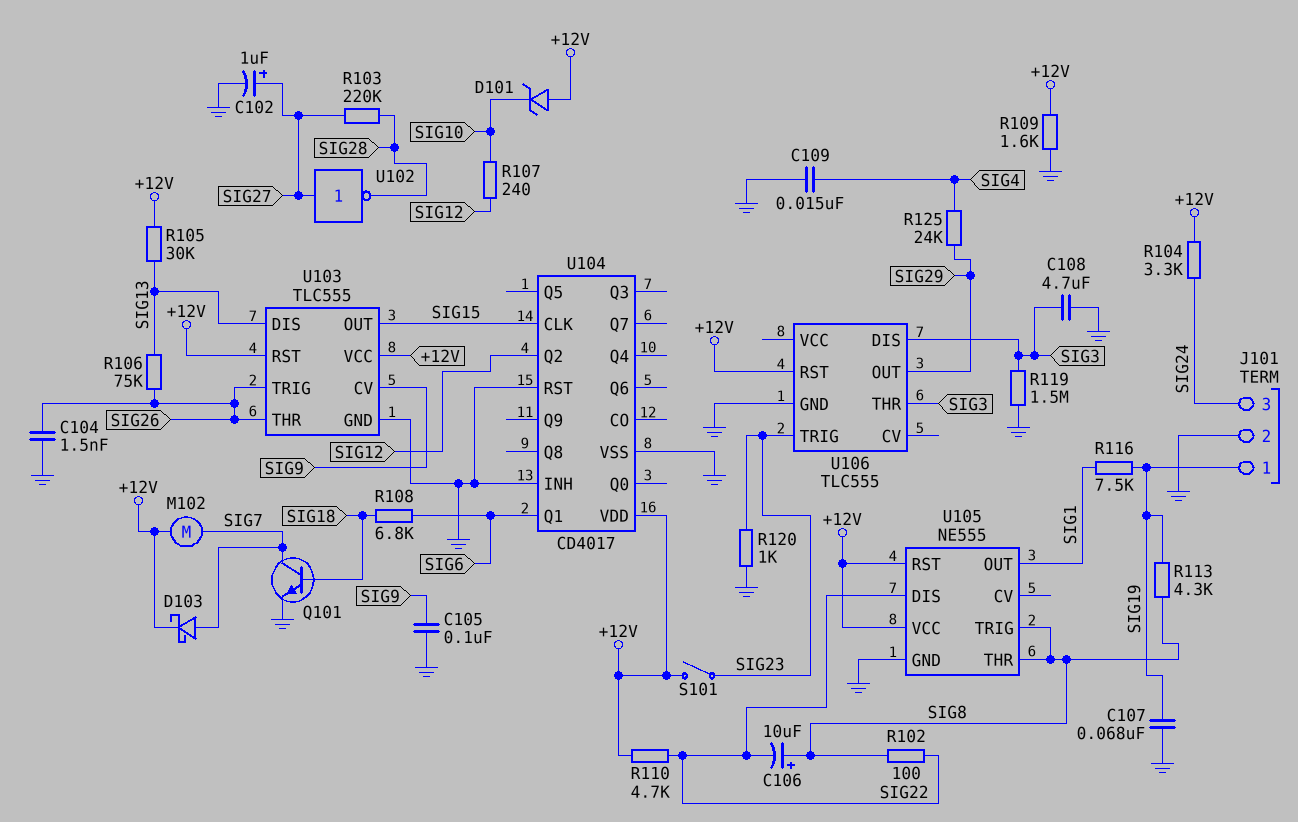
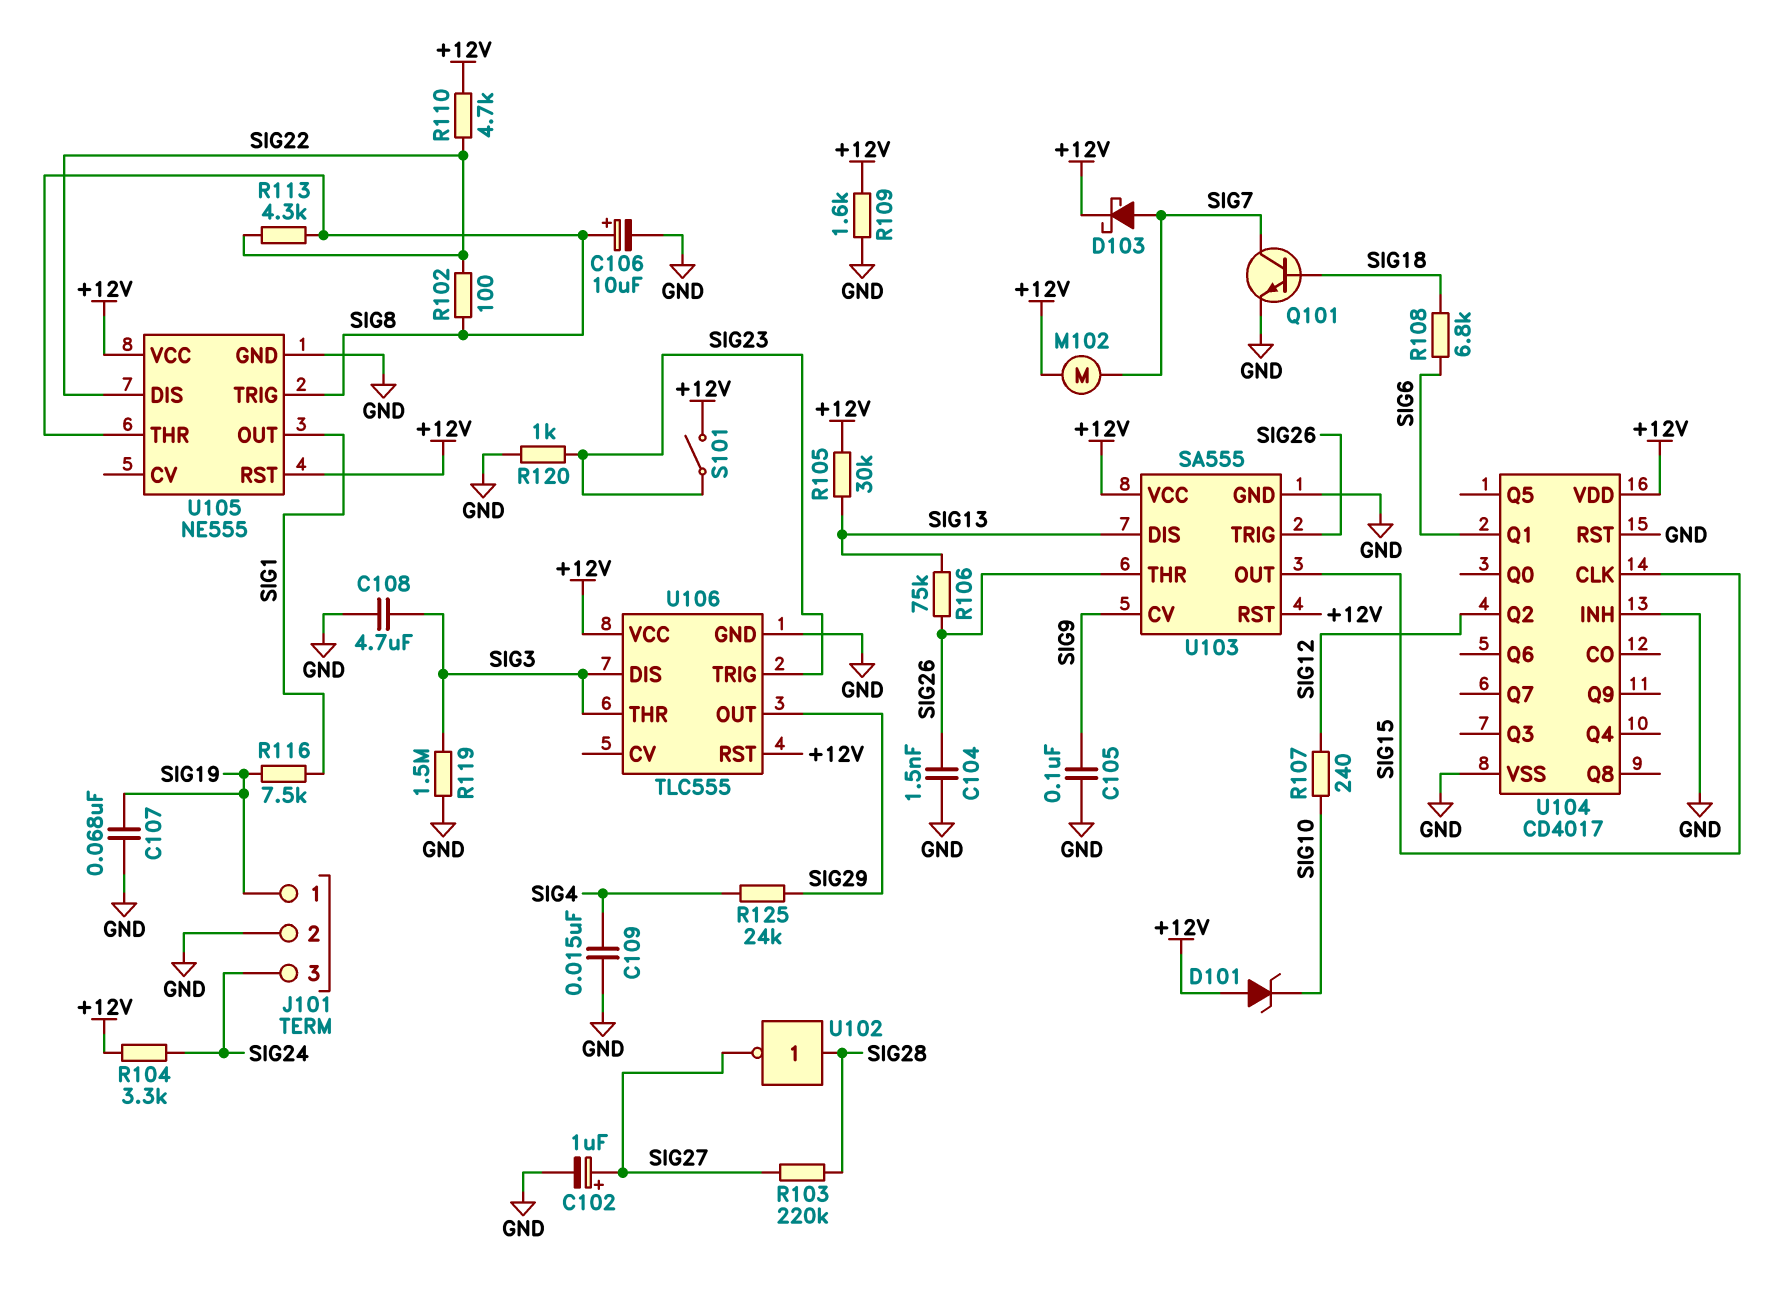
C106: 10uF (plus SIG8, minus SIG22) -> 10uF (plus SIG8, minus GND)
R113: 4.3k (SIG8, SIG19) -> 4.3k (SIG8, SIG22)
U102: NOT (in SIG27, out SIG28) -> NOT (in SIG28, out SIG27)
U103: TLC555 -> SA555
U106 pin VCC: none -> +12V

